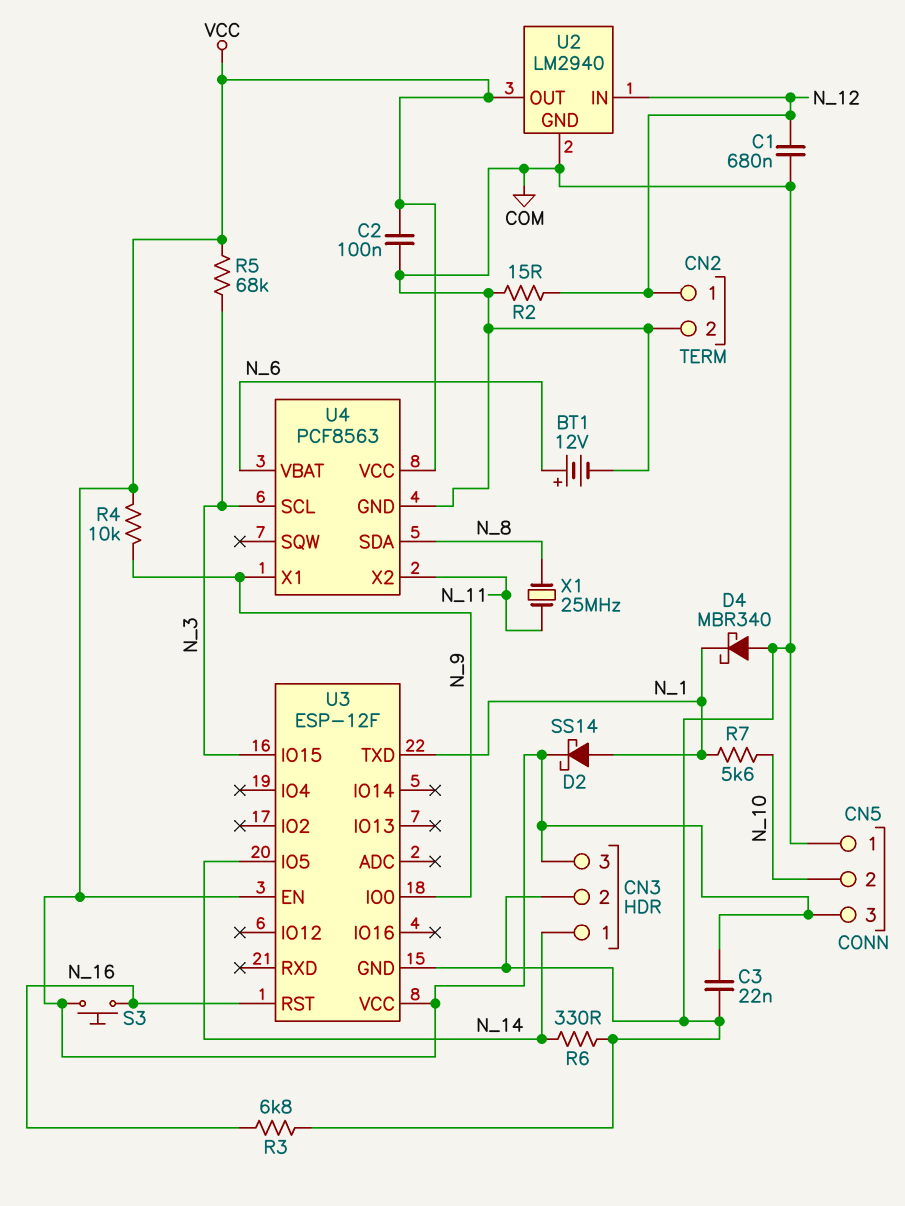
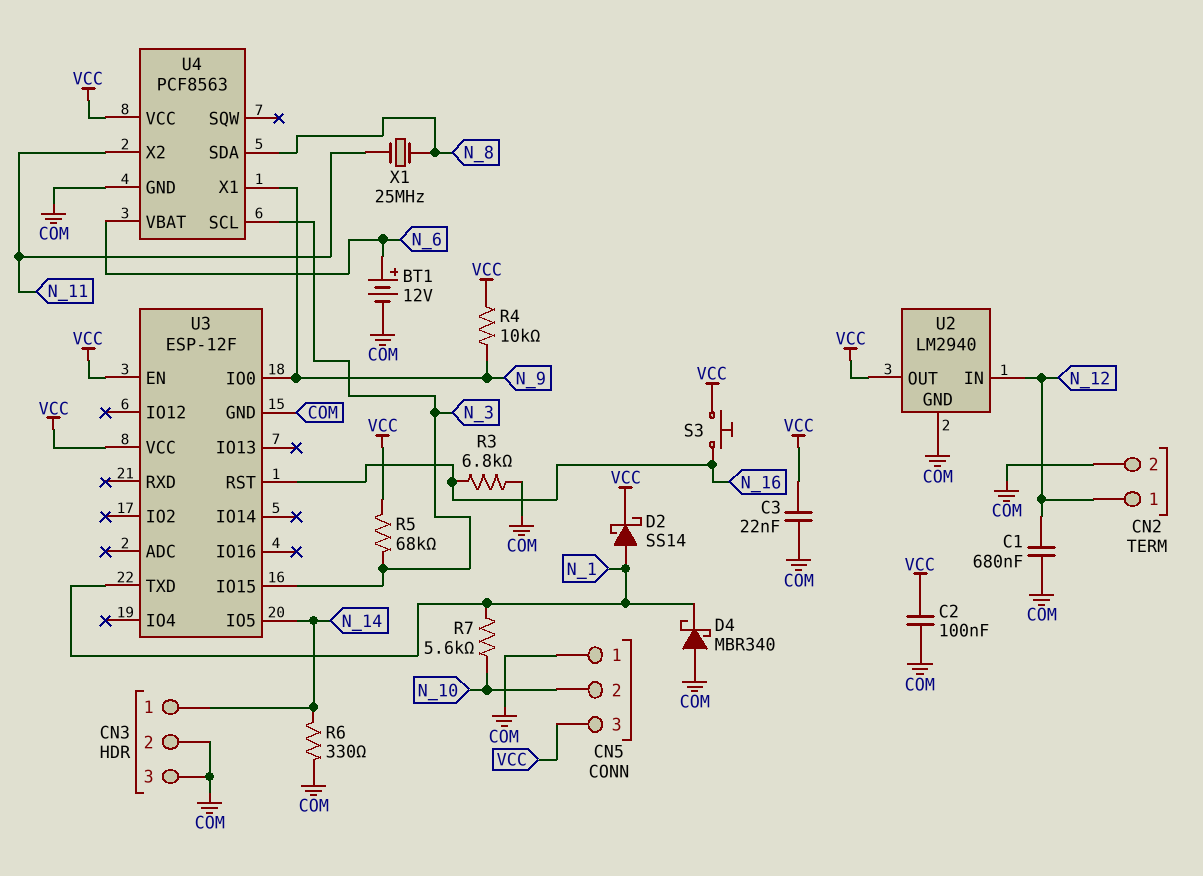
CN3 pin 3: VCC -> COM
R2: 15 (COM, N_12) -> none

